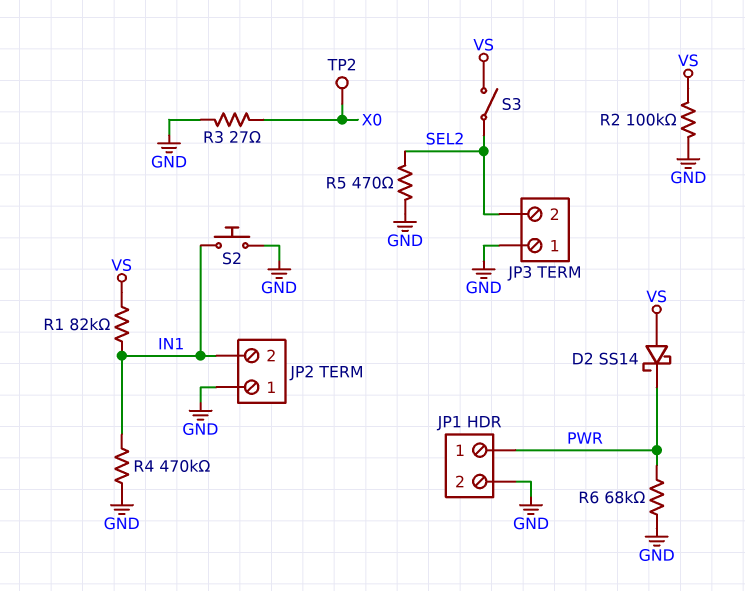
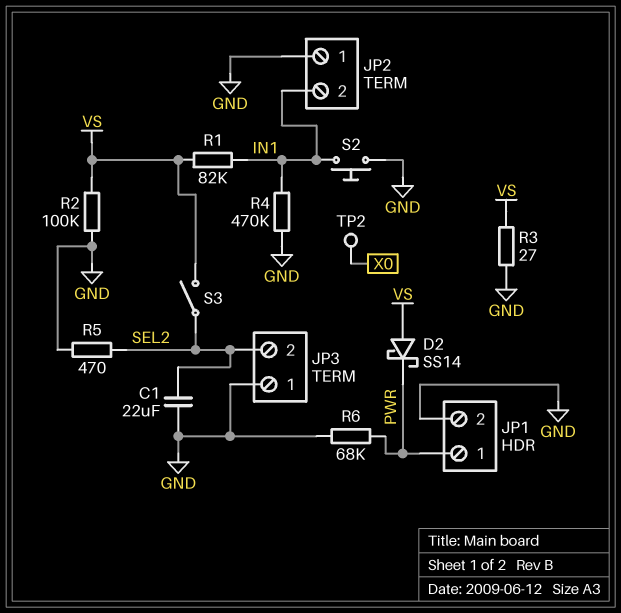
C1: none -> 22uF (GND, SEL2)
R3: 27 (GND, X0) -> 27 (GND, VS)

